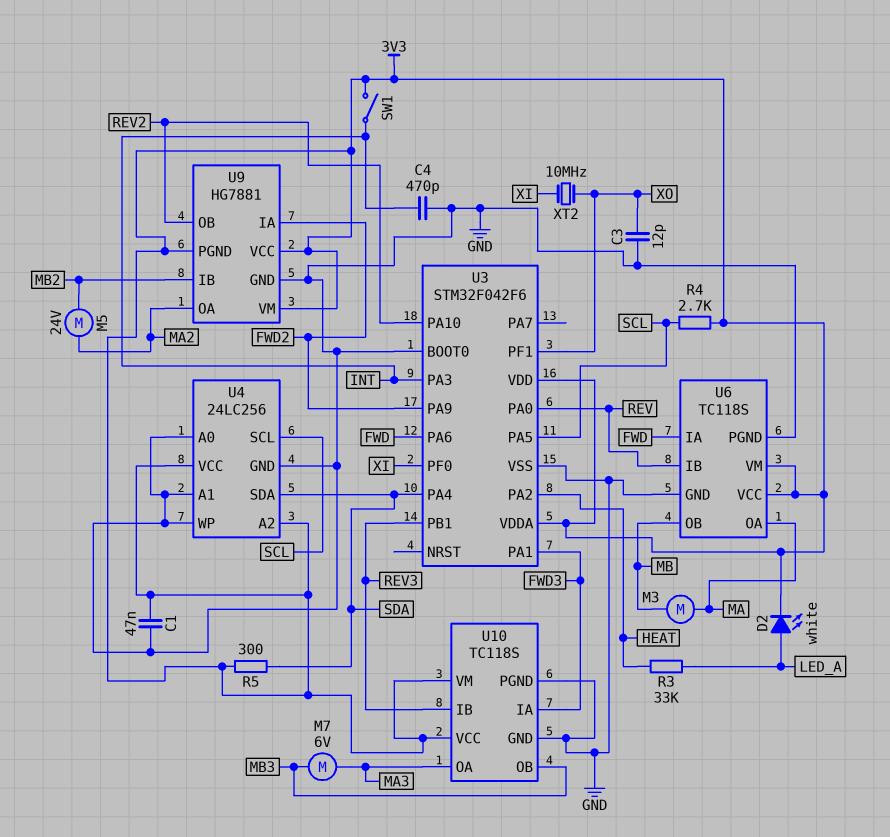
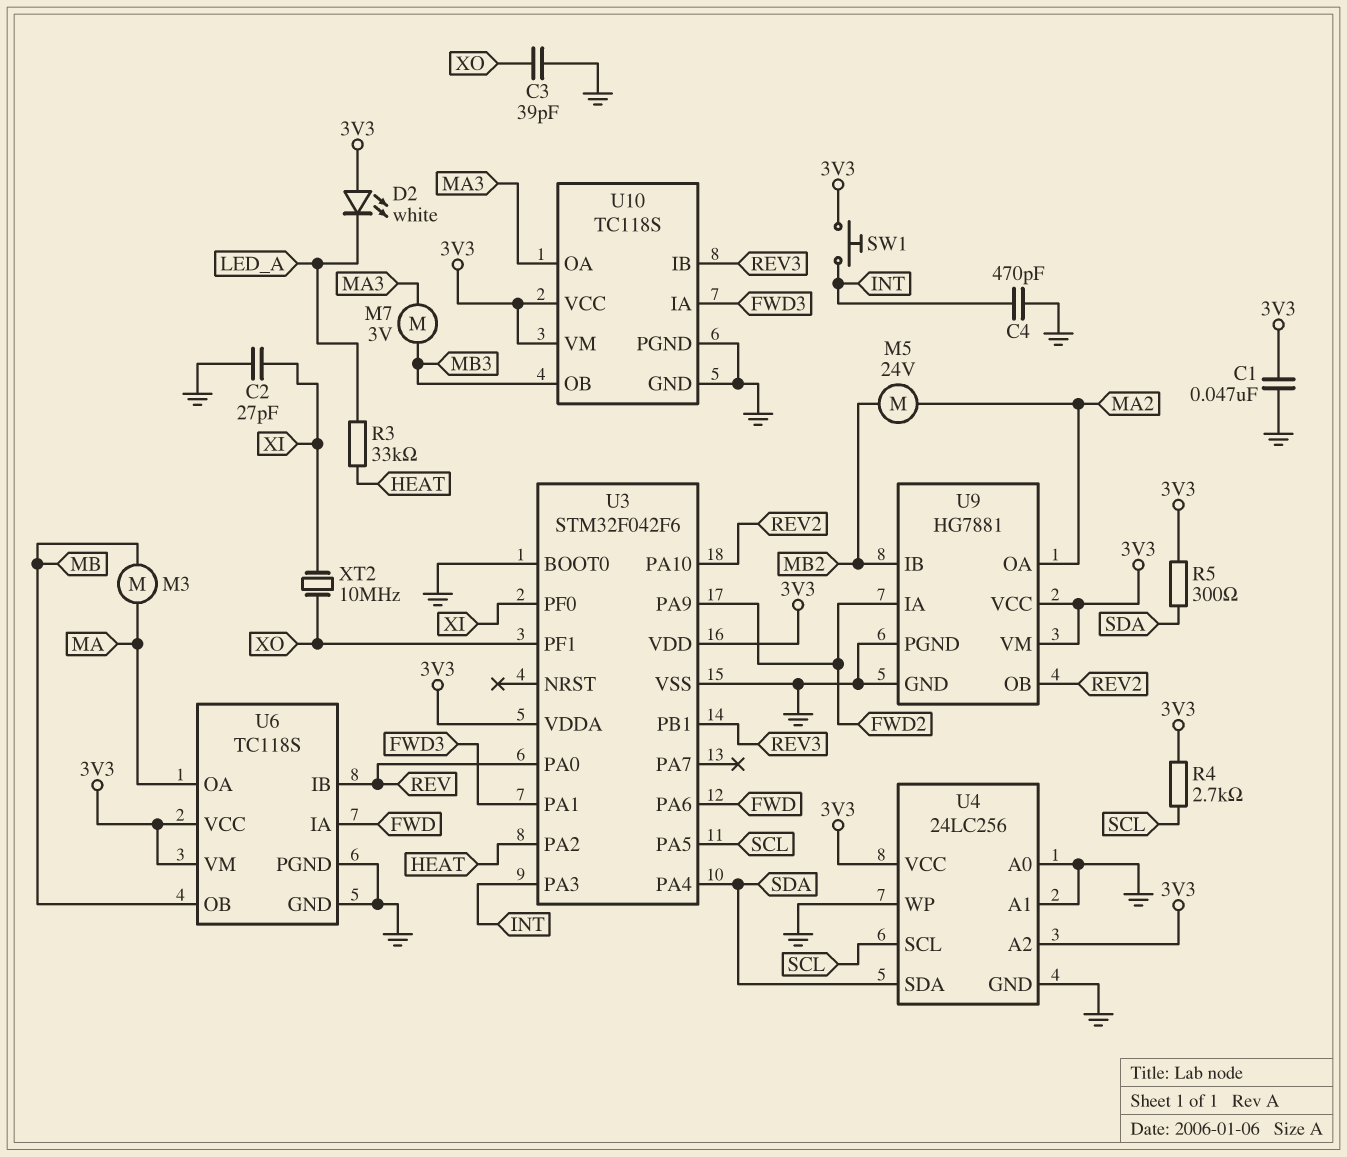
C2: none -> 27pF (GND, XI)
C3: 12pF (GND, XO) -> 39pF (GND, XO)
D2: LED white (A LED_A, K 3V3) -> LED white (A 3V3, K LED_A)
M7: motor 6V (MA3, MB3) -> motor 3V (MA3, MB3)
SW1: switch (3V3, INT) -> button (3V3, INT)
U9 pin PGND: 3V3 -> GND

